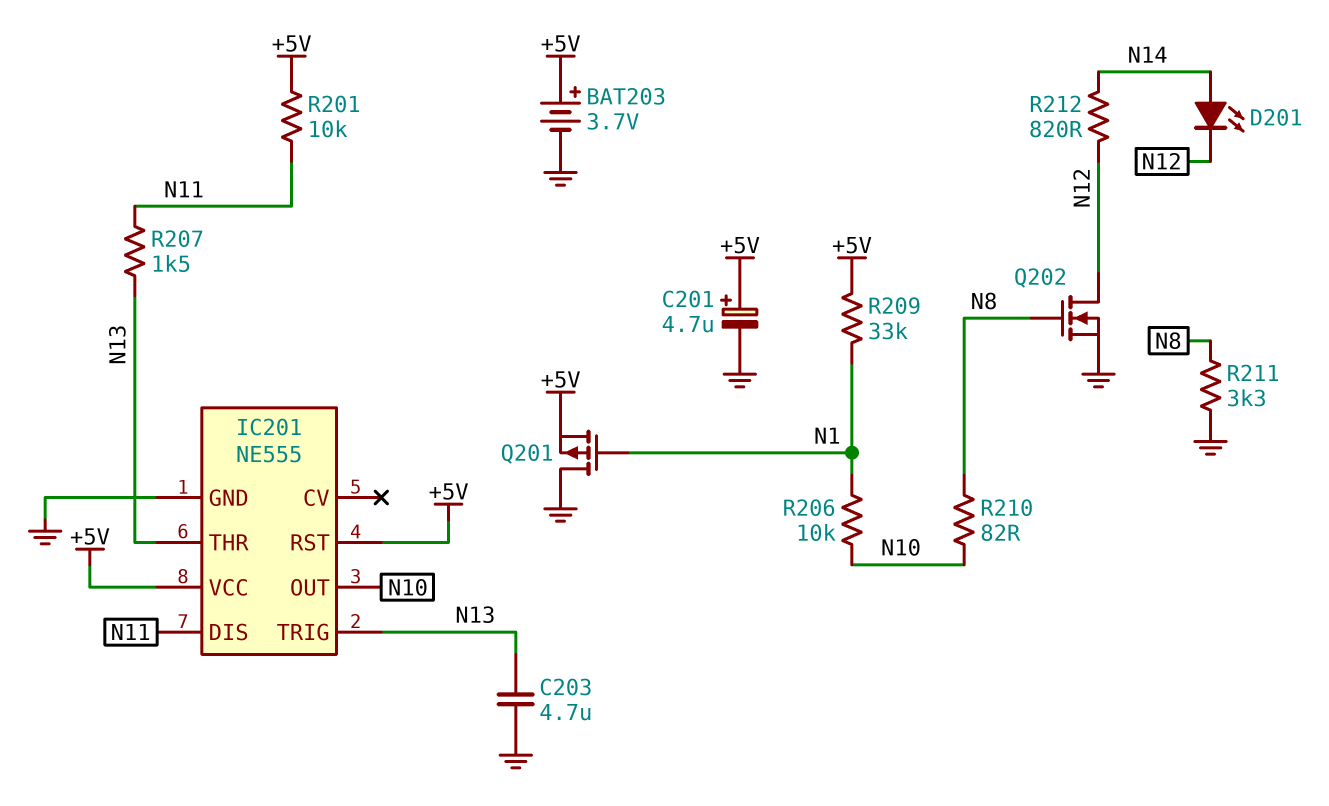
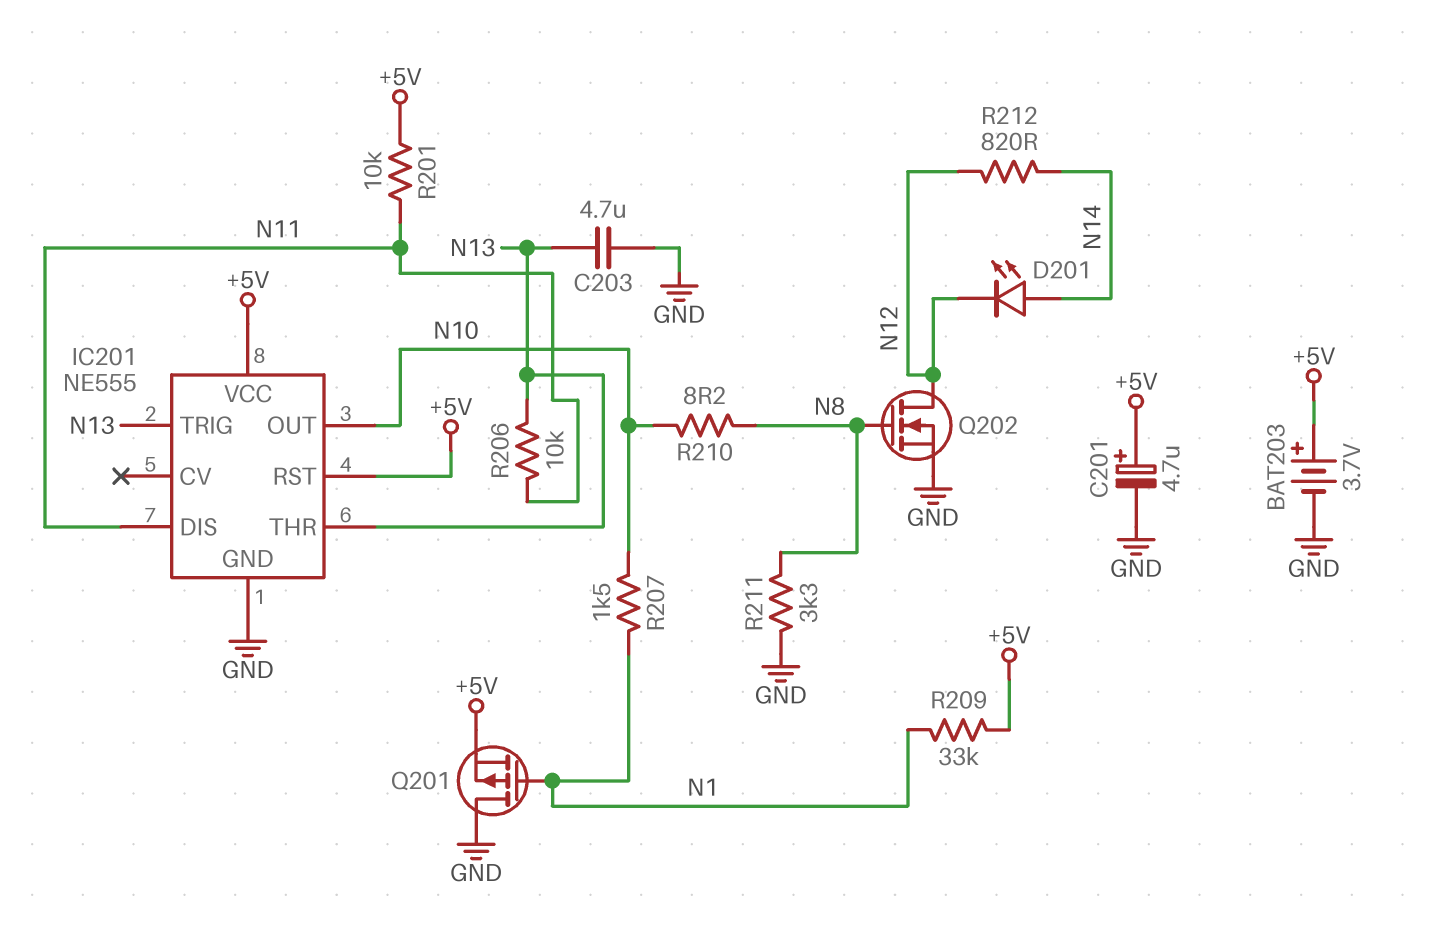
R206: 10k (N1, N10) -> 10k (N11, N13)
R207: 1.5k (N11, N13) -> 1.5k (N1, N10)
R210: 82 (N8, N10) -> 8.2 (N8, N10)

